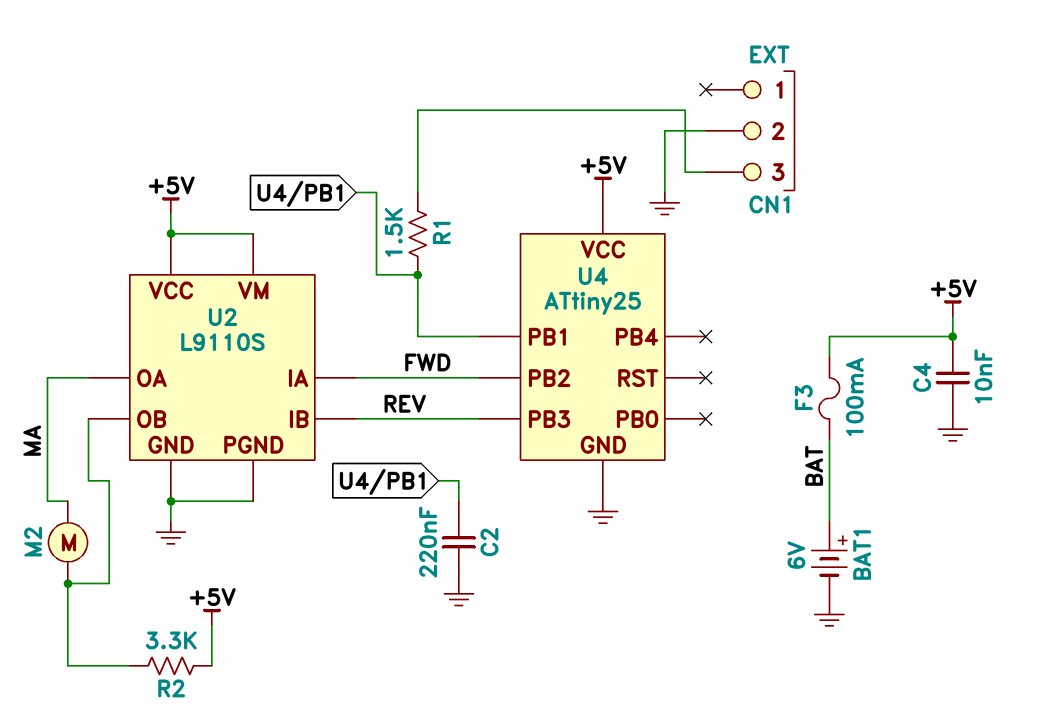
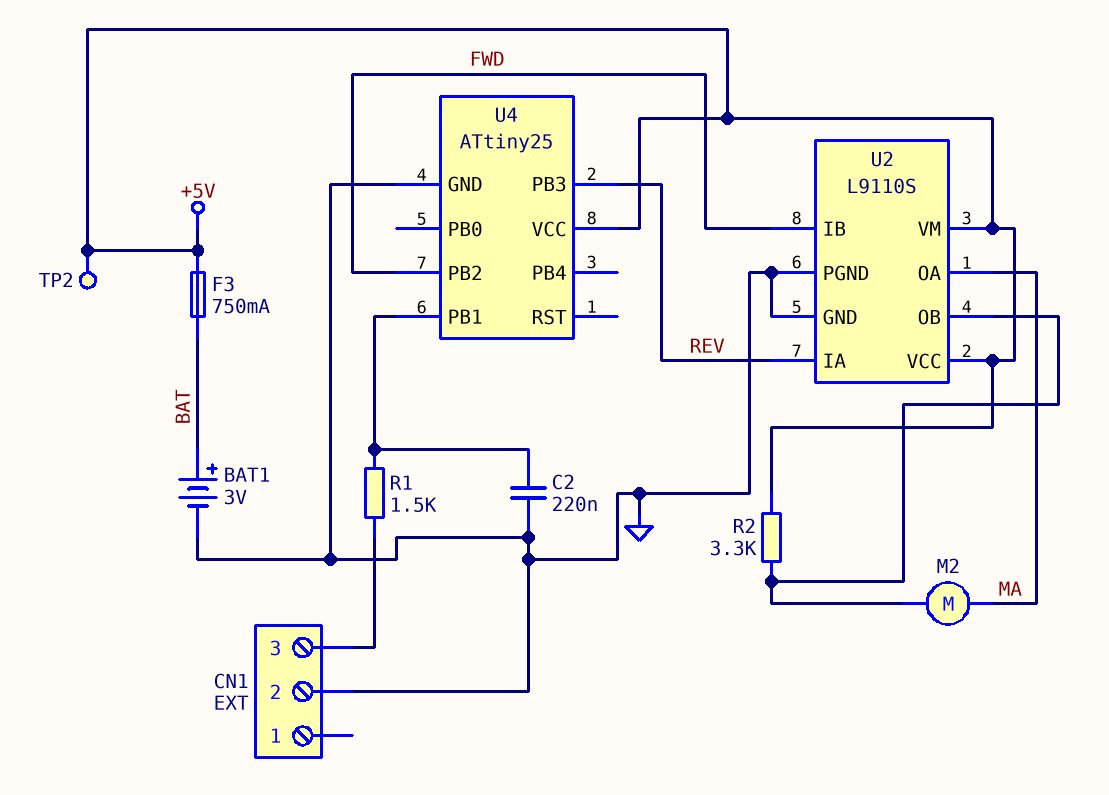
BAT1: 6V (plus BAT, minus GND) -> 3V (plus BAT, minus GND)
C4: 10nF (+5V, GND) -> none
F3: 100mA (+5V, BAT) -> 750mA (+5V, BAT)
TP2: none -> test point (+5V)
U2 pin IA: FWD -> REV
U2 pin IB: REV -> FWD

